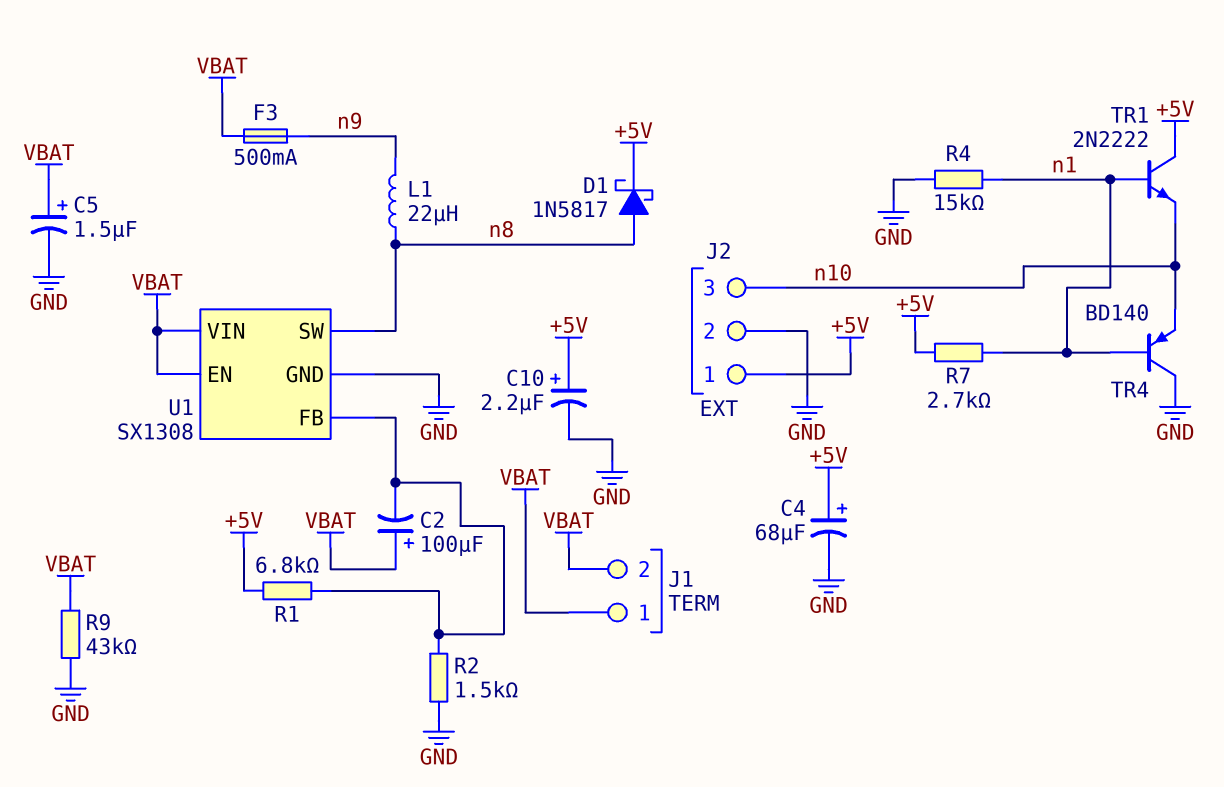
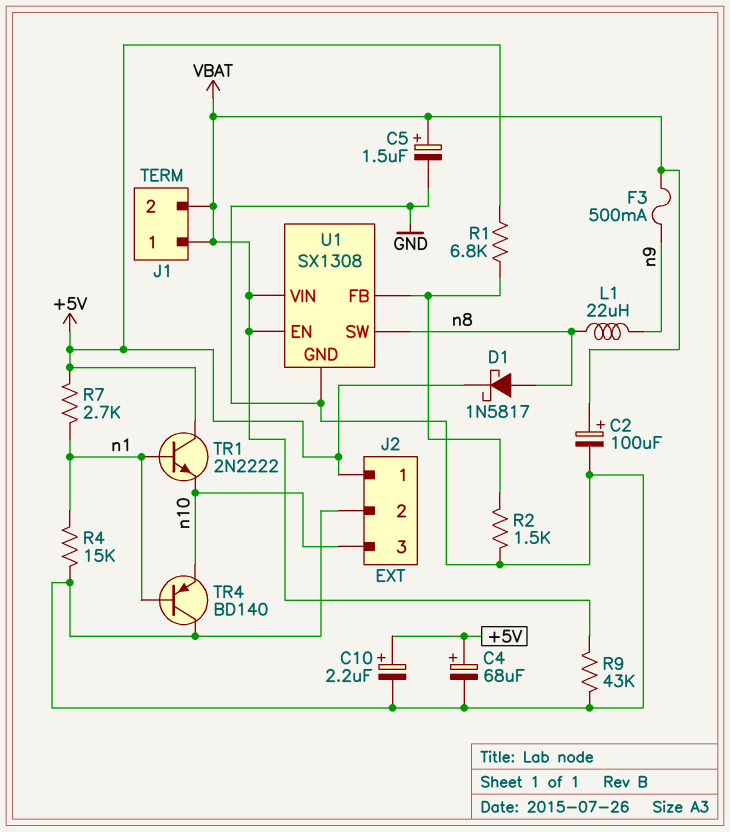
C2: 100uF (plus VBAT, minus U1/FB) -> 100uF (plus VBAT, minus GND)

